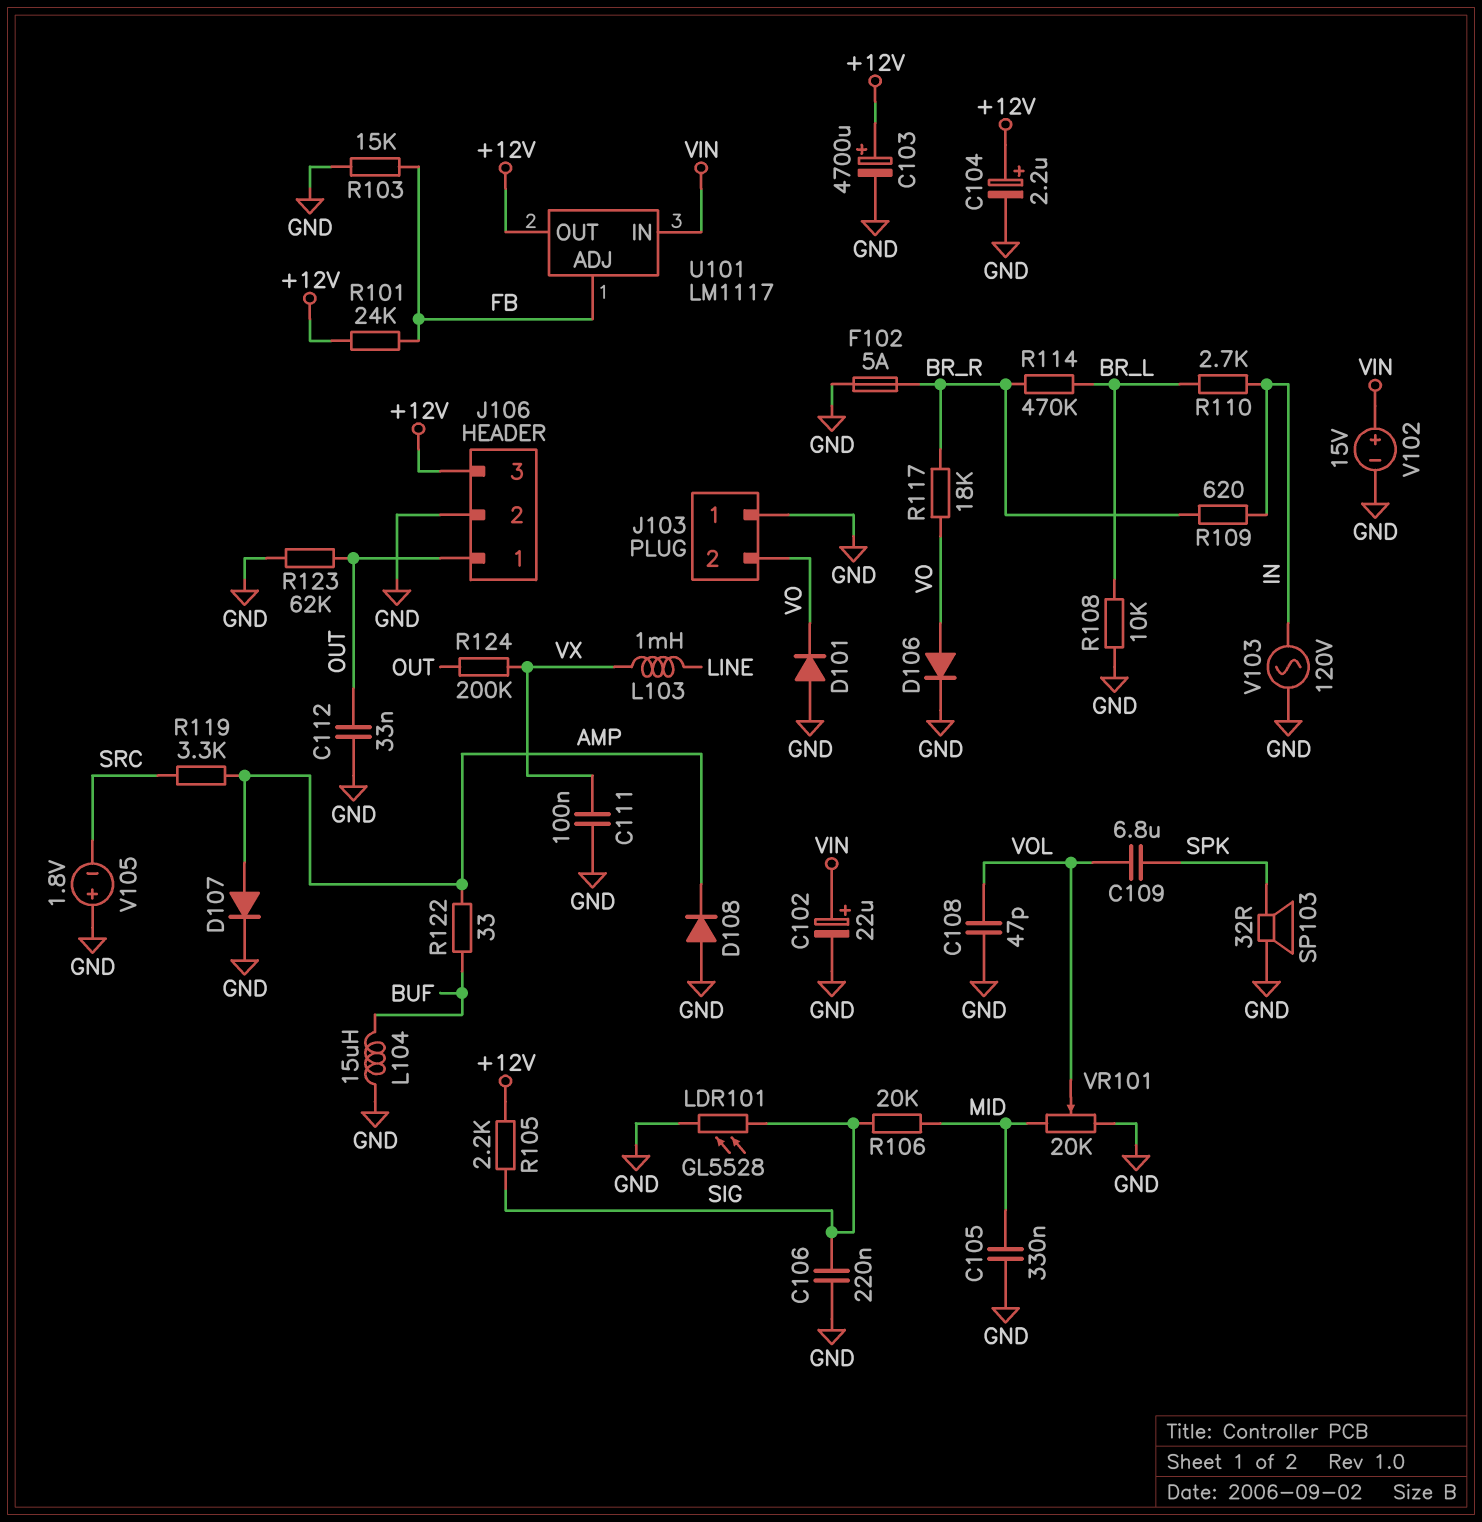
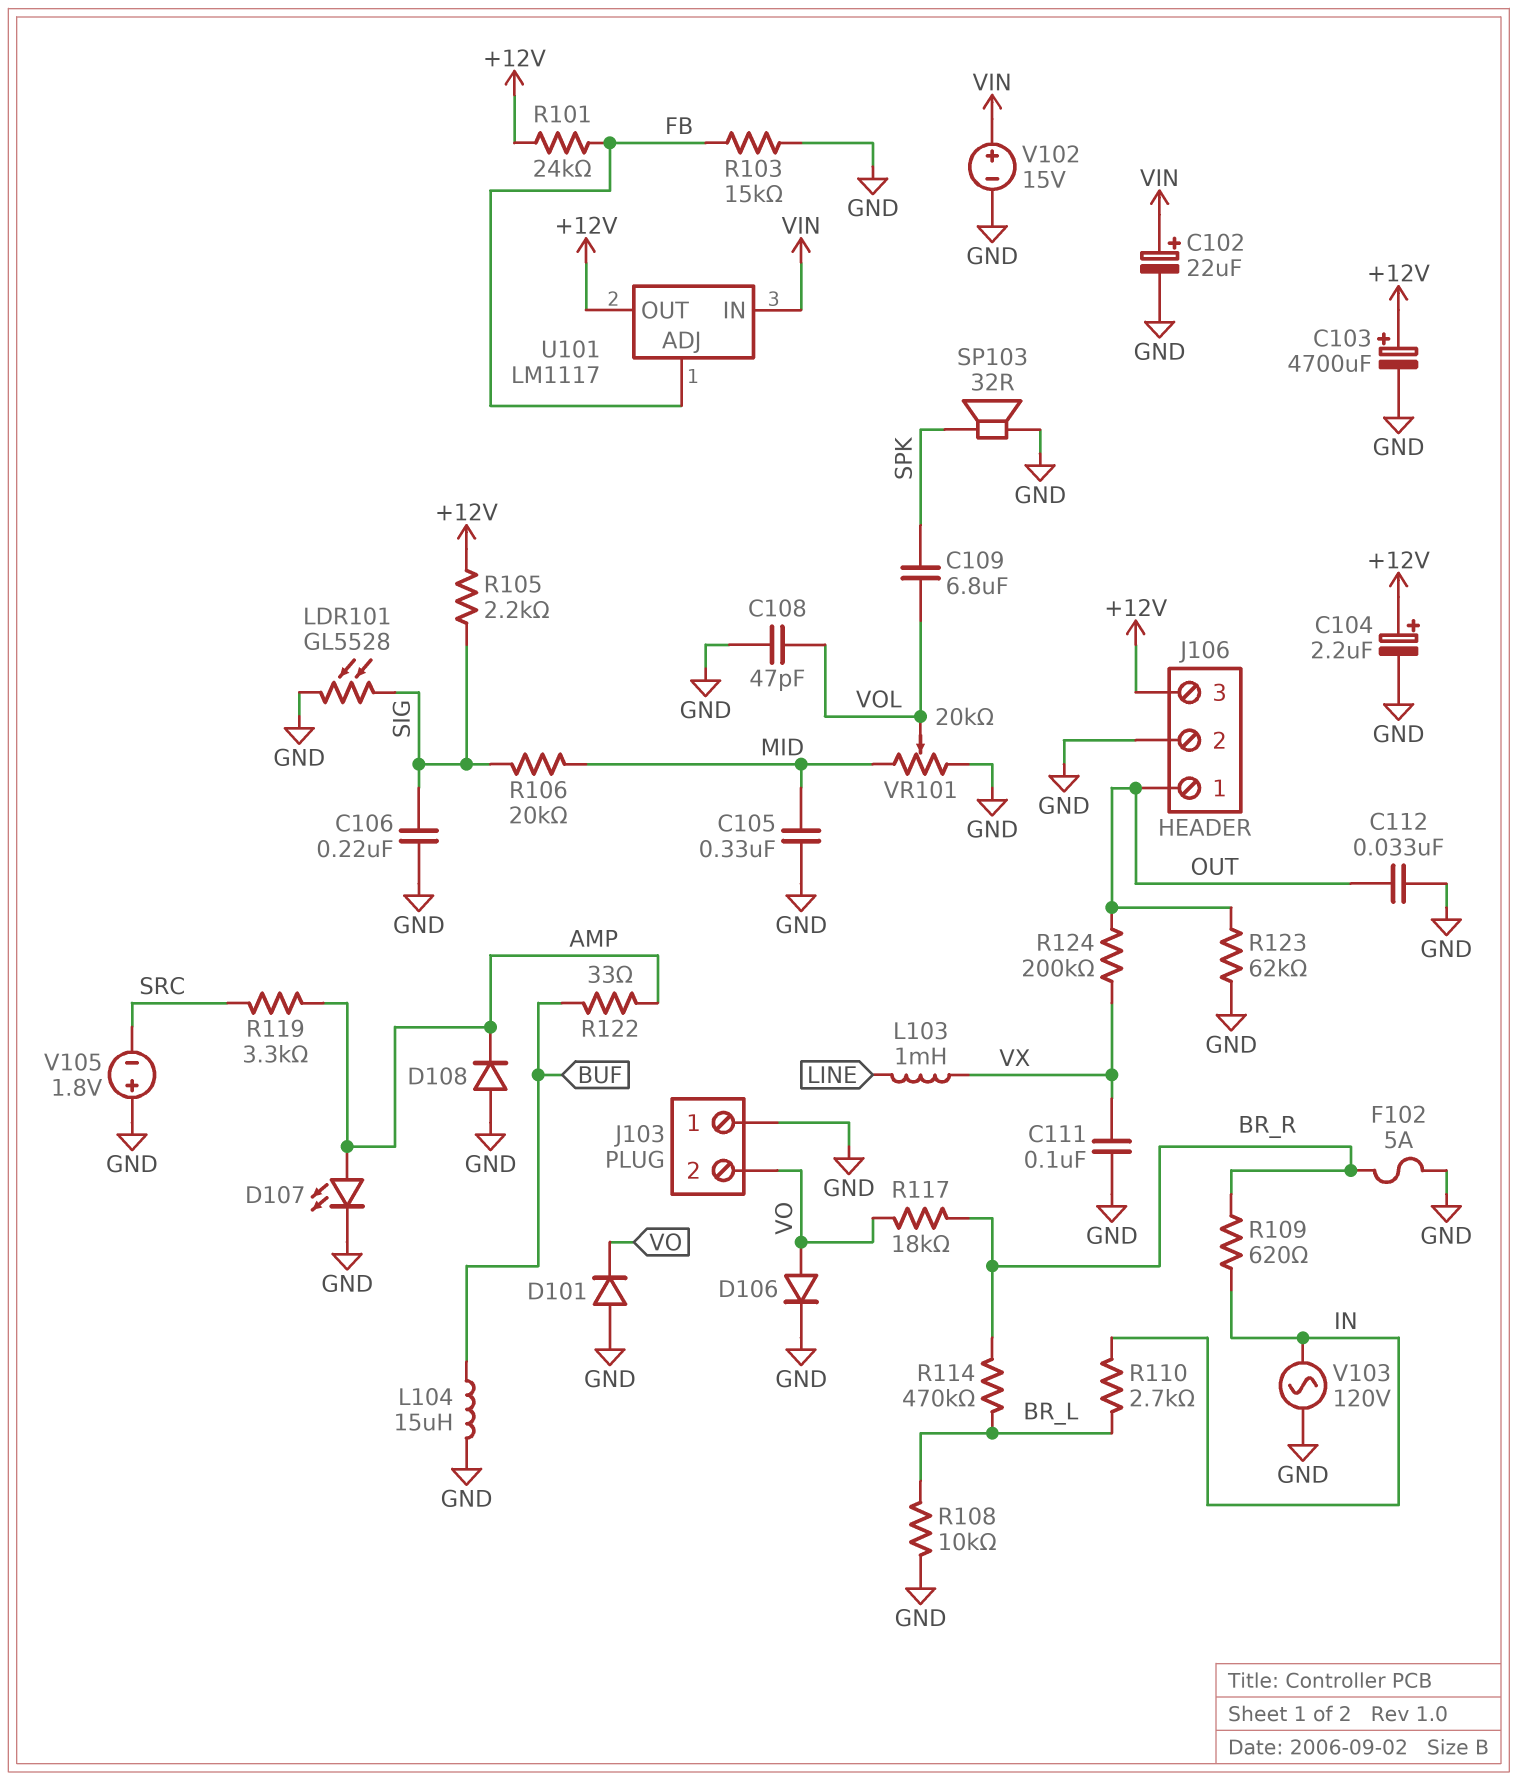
D107: diode (A AMP, K GND) -> LED (A AMP, K GND)

